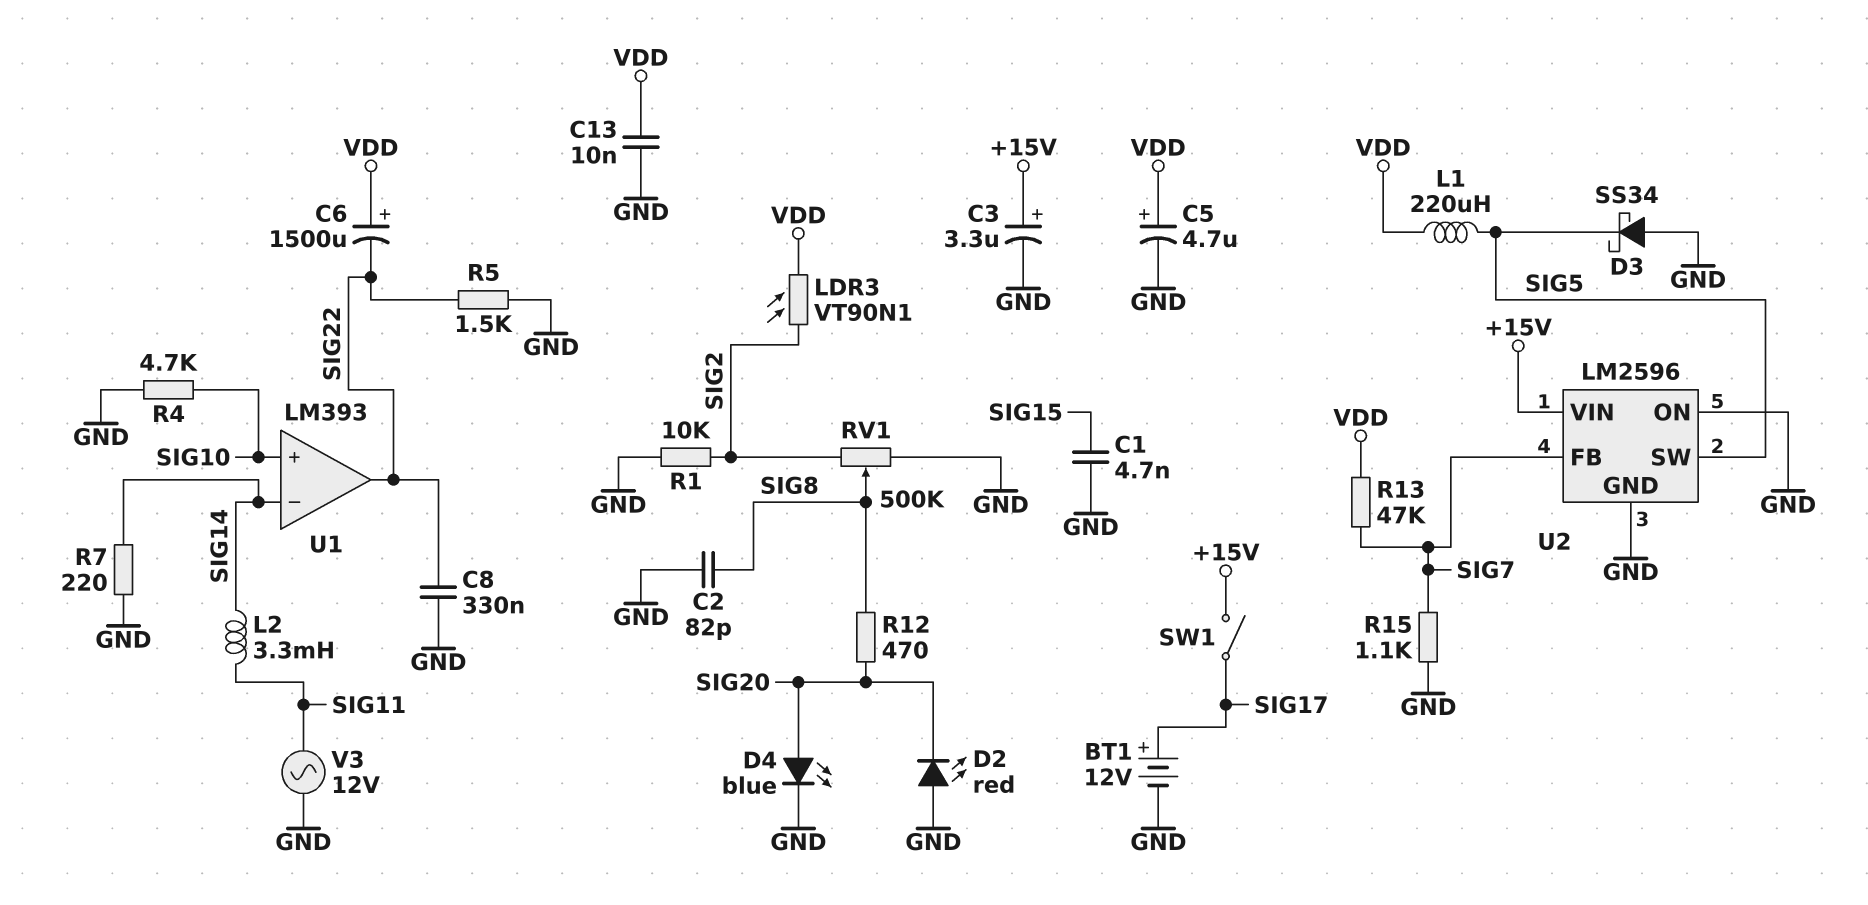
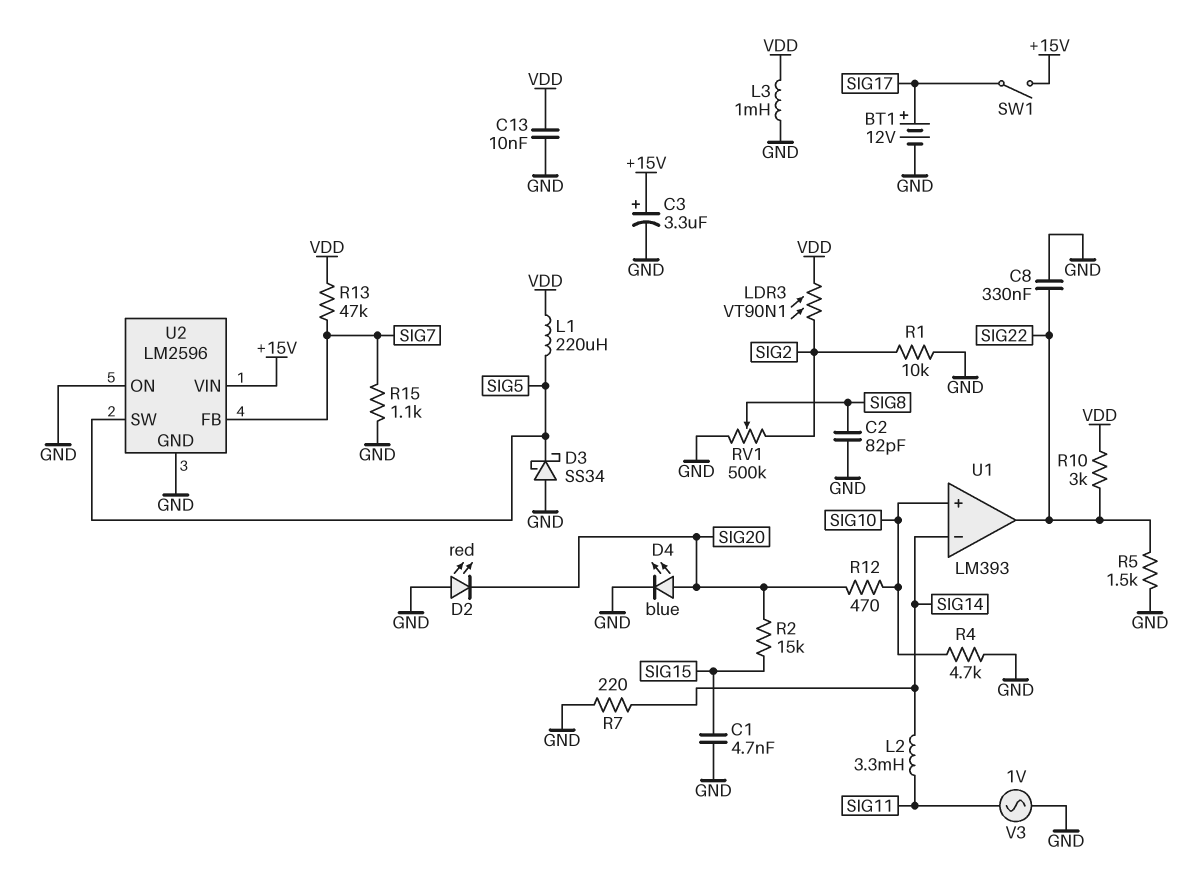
C5: 4.7uF (plus VDD, minus GND) -> none
C6: 1500uF (plus VDD, minus SIG22) -> none
L3: none -> 1mH (GND, VDD)
R2: none -> 15k (SIG15, SIG20)
R10: none -> 3k (SIG22, VDD)
R12: 470 (SIG8, SIG20) -> 470 (SIG10, SIG20)
V3: AC 12V (GND, SIG11) -> AC 1V (GND, SIG11)

